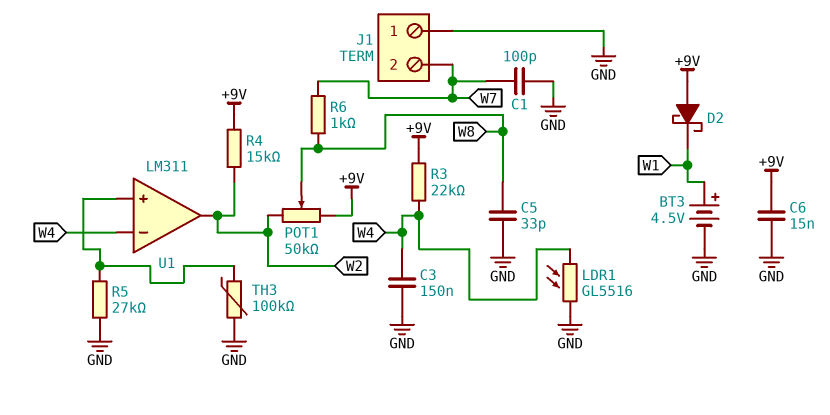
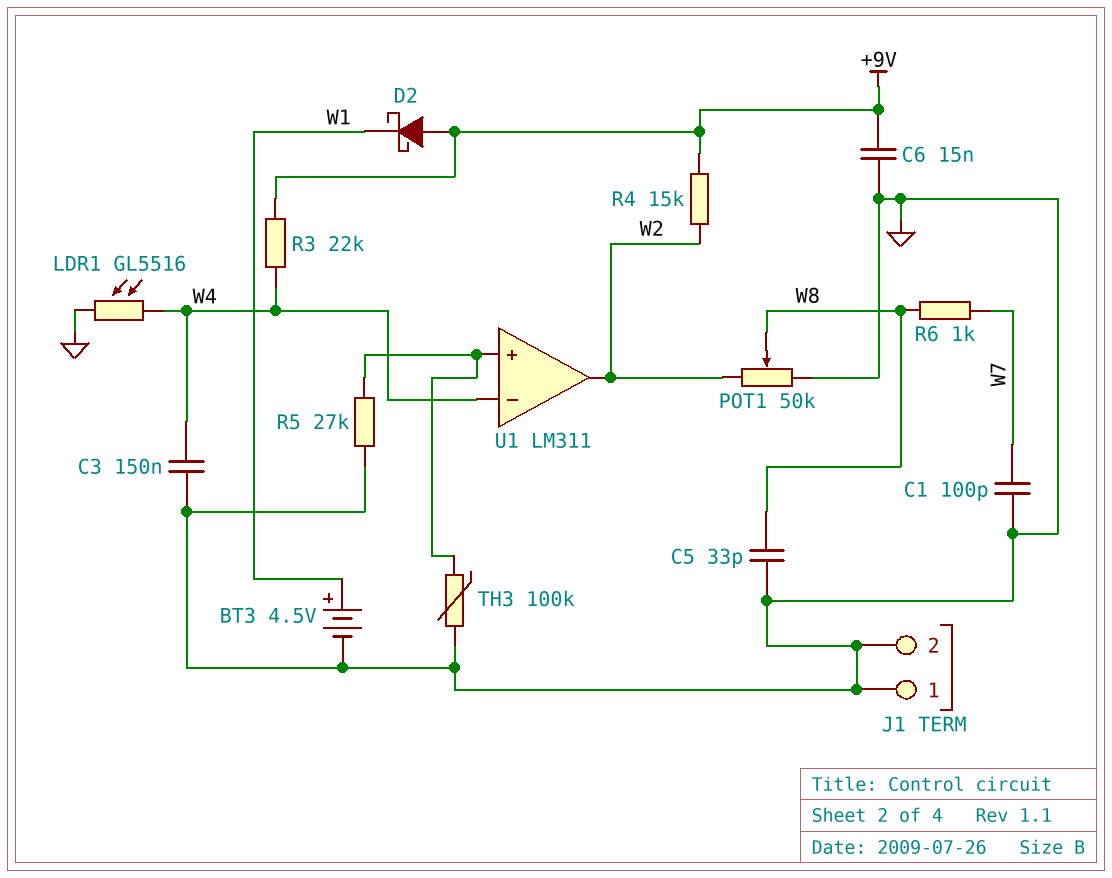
J1 pin 2: W7 -> GND
POT1: 50k (+9V, W2, wiper W8) -> 50k (GND, W2, wiper W8)

